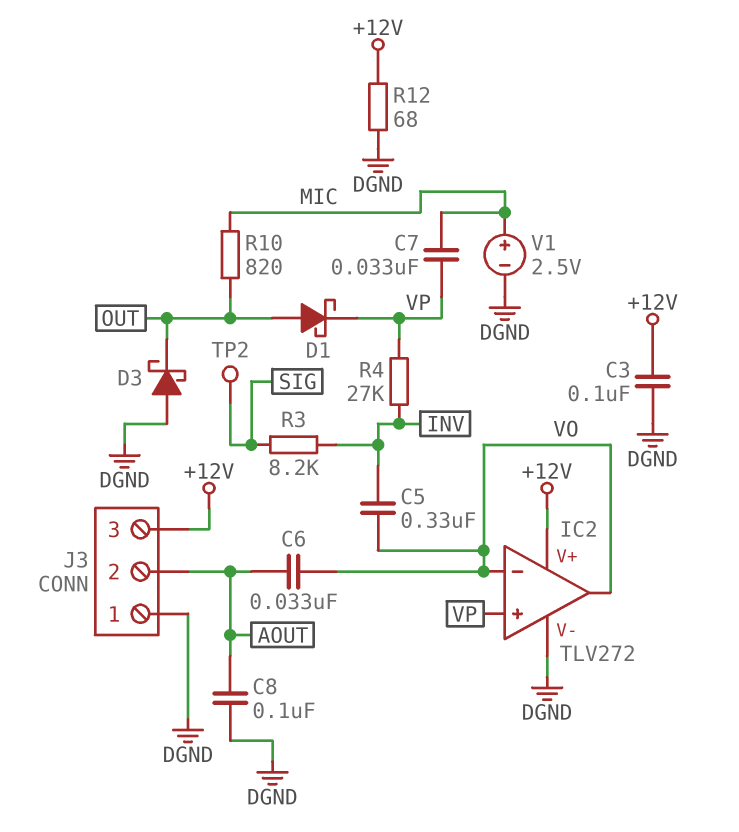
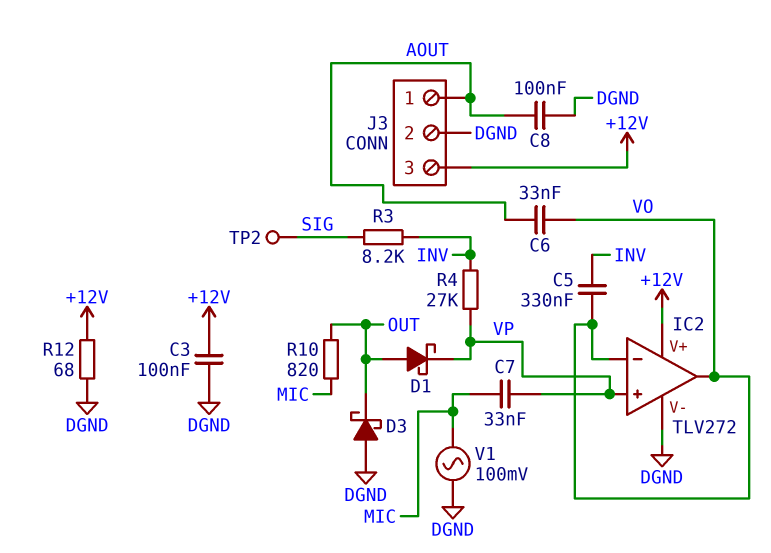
J3 pin 1: DGND -> AOUT
J3 pin 2: AOUT -> DGND
V1: 2.5V (plus MIC, minus DGND) -> AC 100mV (DGND, MIC)

